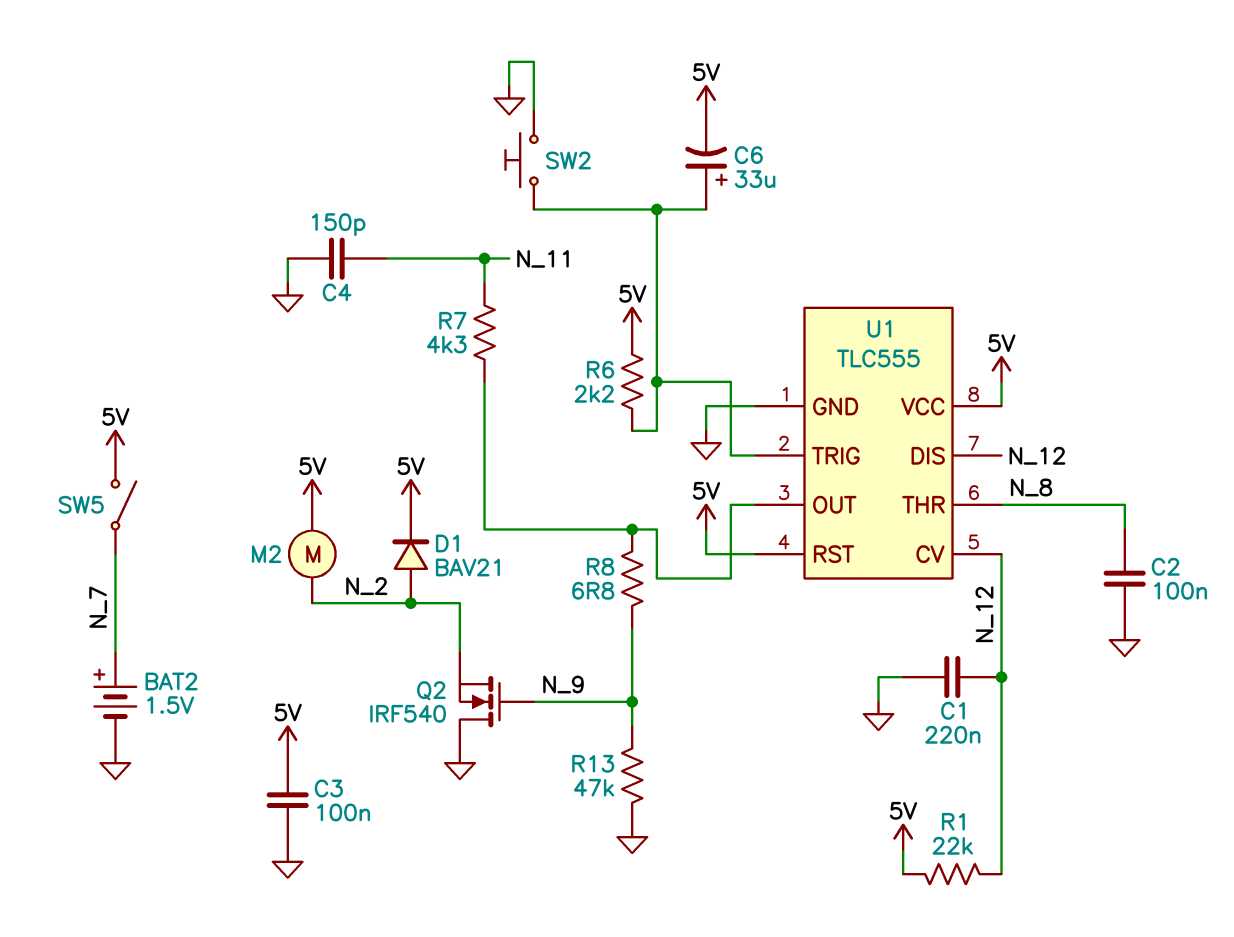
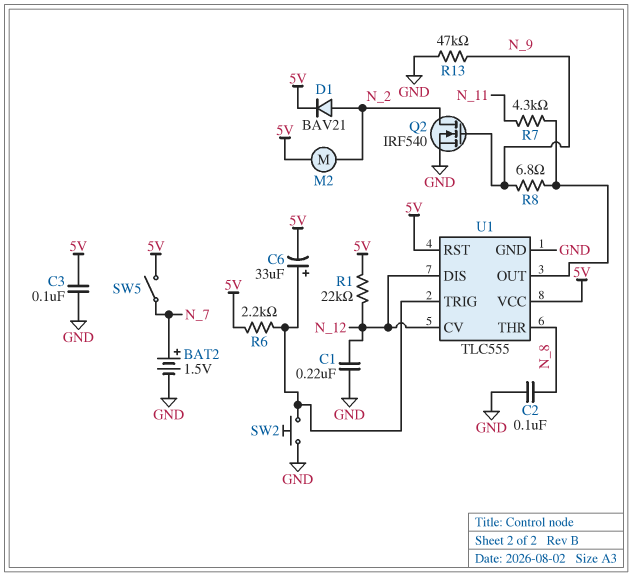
C4: 150pF (GND, N_11) -> none
Q2: NMOS IRF540 (G N_9, D GND, S N_2) -> NMOS IRF540 (G N_9, D N_2, S GND)

